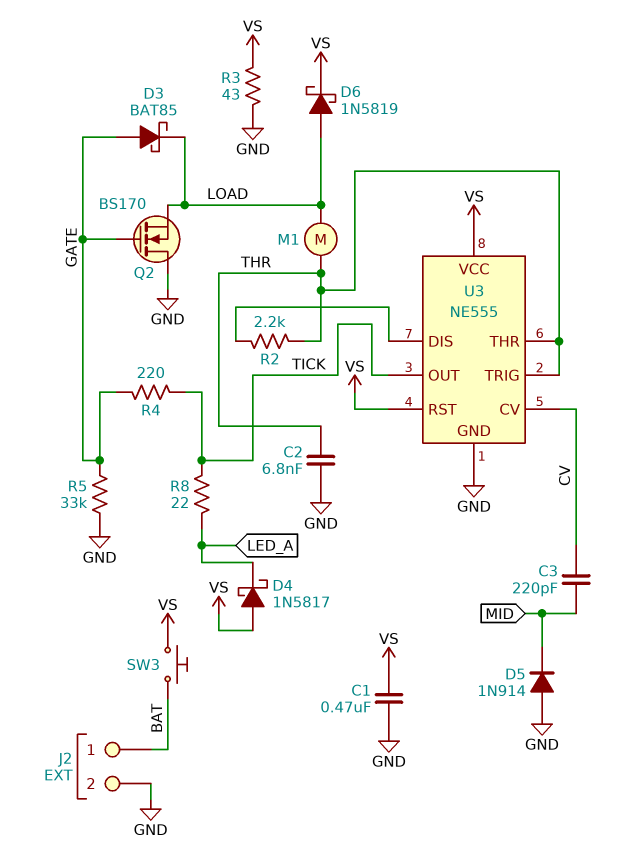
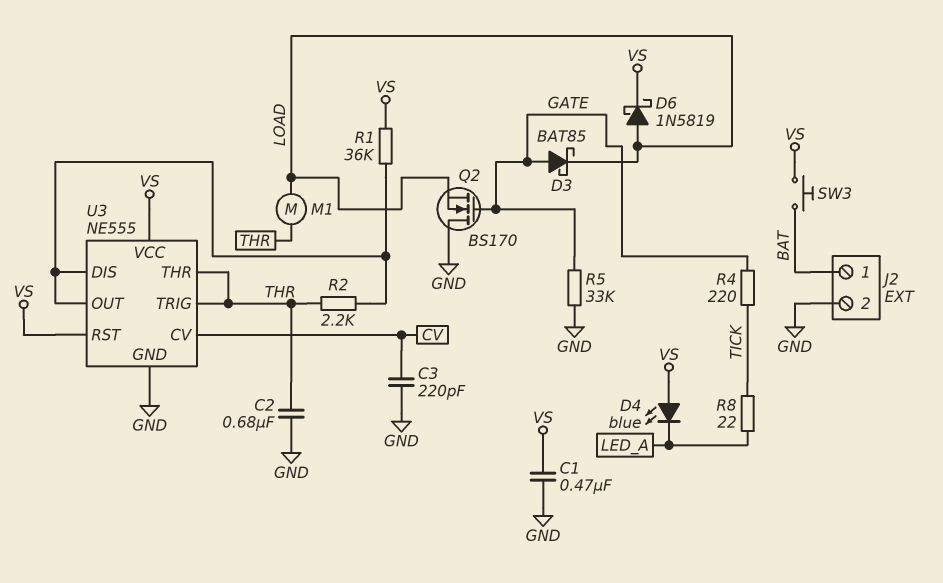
C2: 6.8nF (GND, THR) -> 680nF (GND, THR)
C3: 220pF (CV, MID) -> 220pF (CV, GND)
D4: schottky 1N5817 (A VS, K LED_A) -> LED blue (A VS, K LED_A)
D5: diode 1N914 (A GND, K MID) -> none
R1: none -> 36k (U3/DIS, VS)
R3: 43 (GND, VS) -> none
U3 pin OUT: TICK -> U3/DIS

